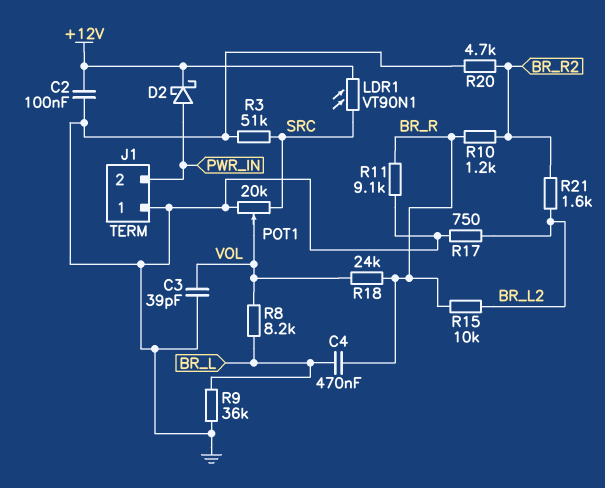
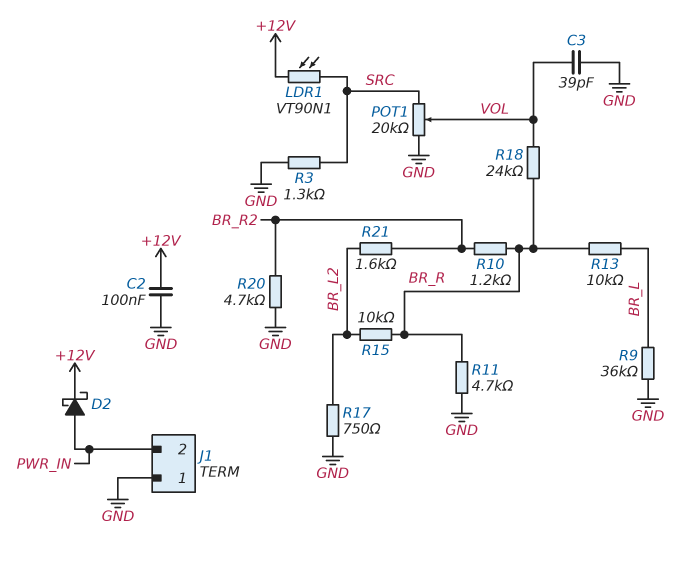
C4: 470nF (BR_L, BR_R) -> none
R3: 51k (GND, SRC) -> 1.3k (GND, SRC)
R8: 8.2k (BR_L, VOL) -> none
R11: 9.1k (BR_R, GND) -> 4.7k (BR_R, GND)
R13: none -> 10k (BR_L, BR_R)

